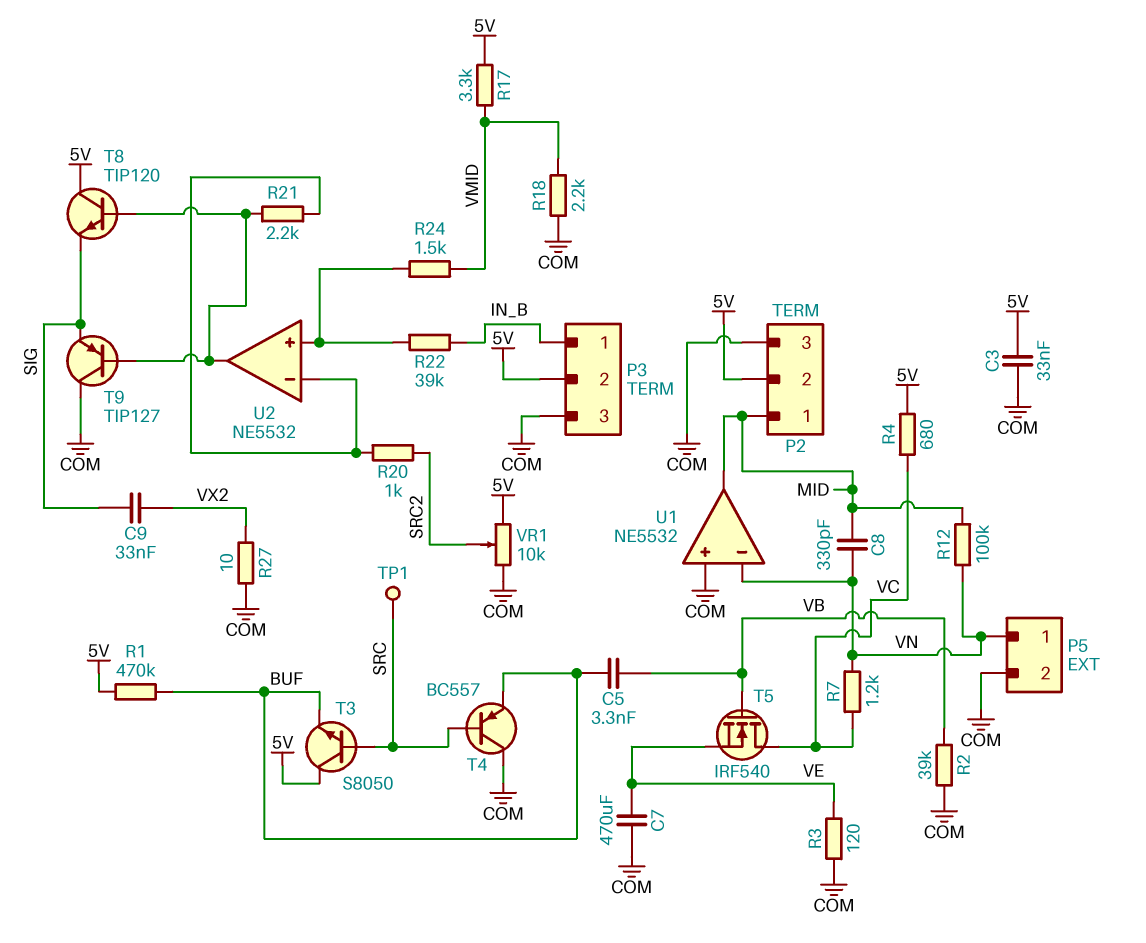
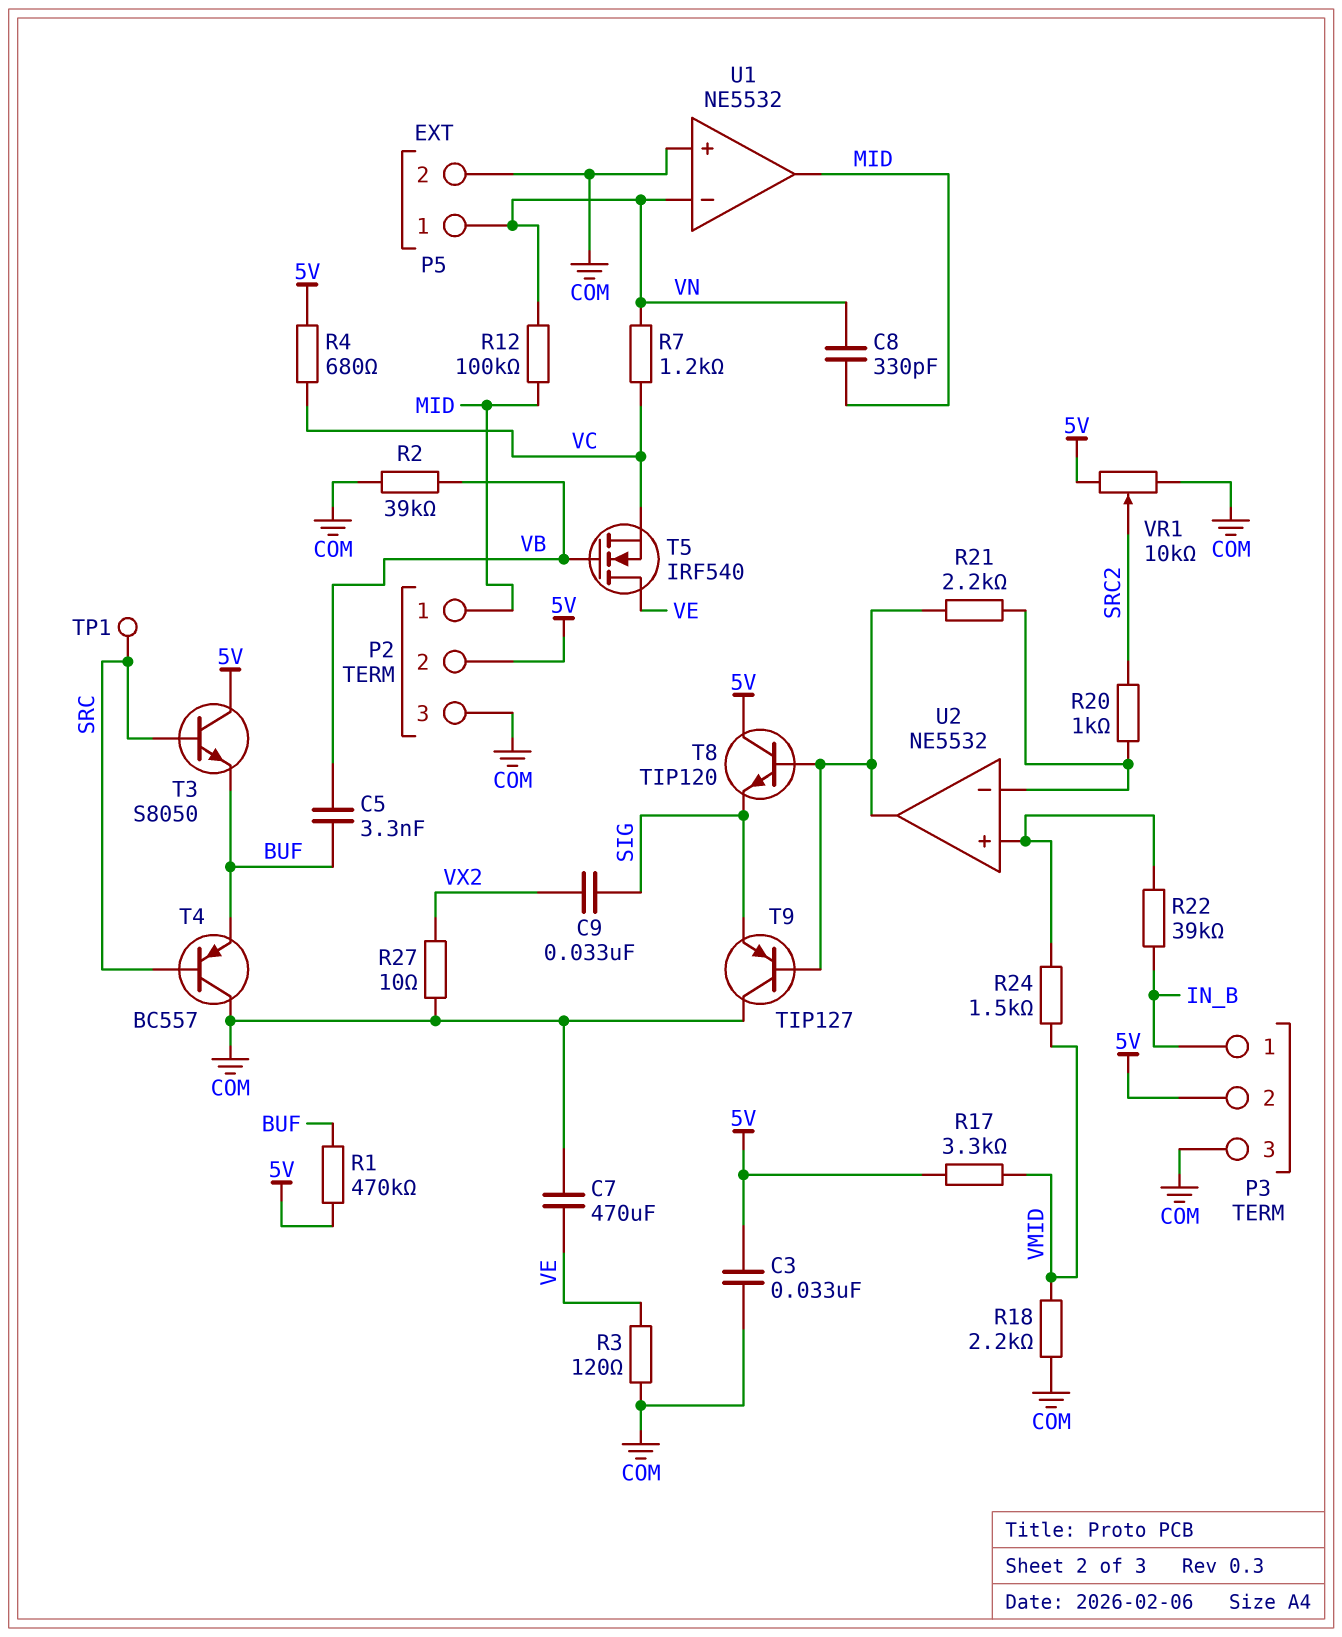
T5: NMOS IRF540 (G VB, D VC, S VE) -> NMOS IRF540 (G VB, D VE, S VC)

